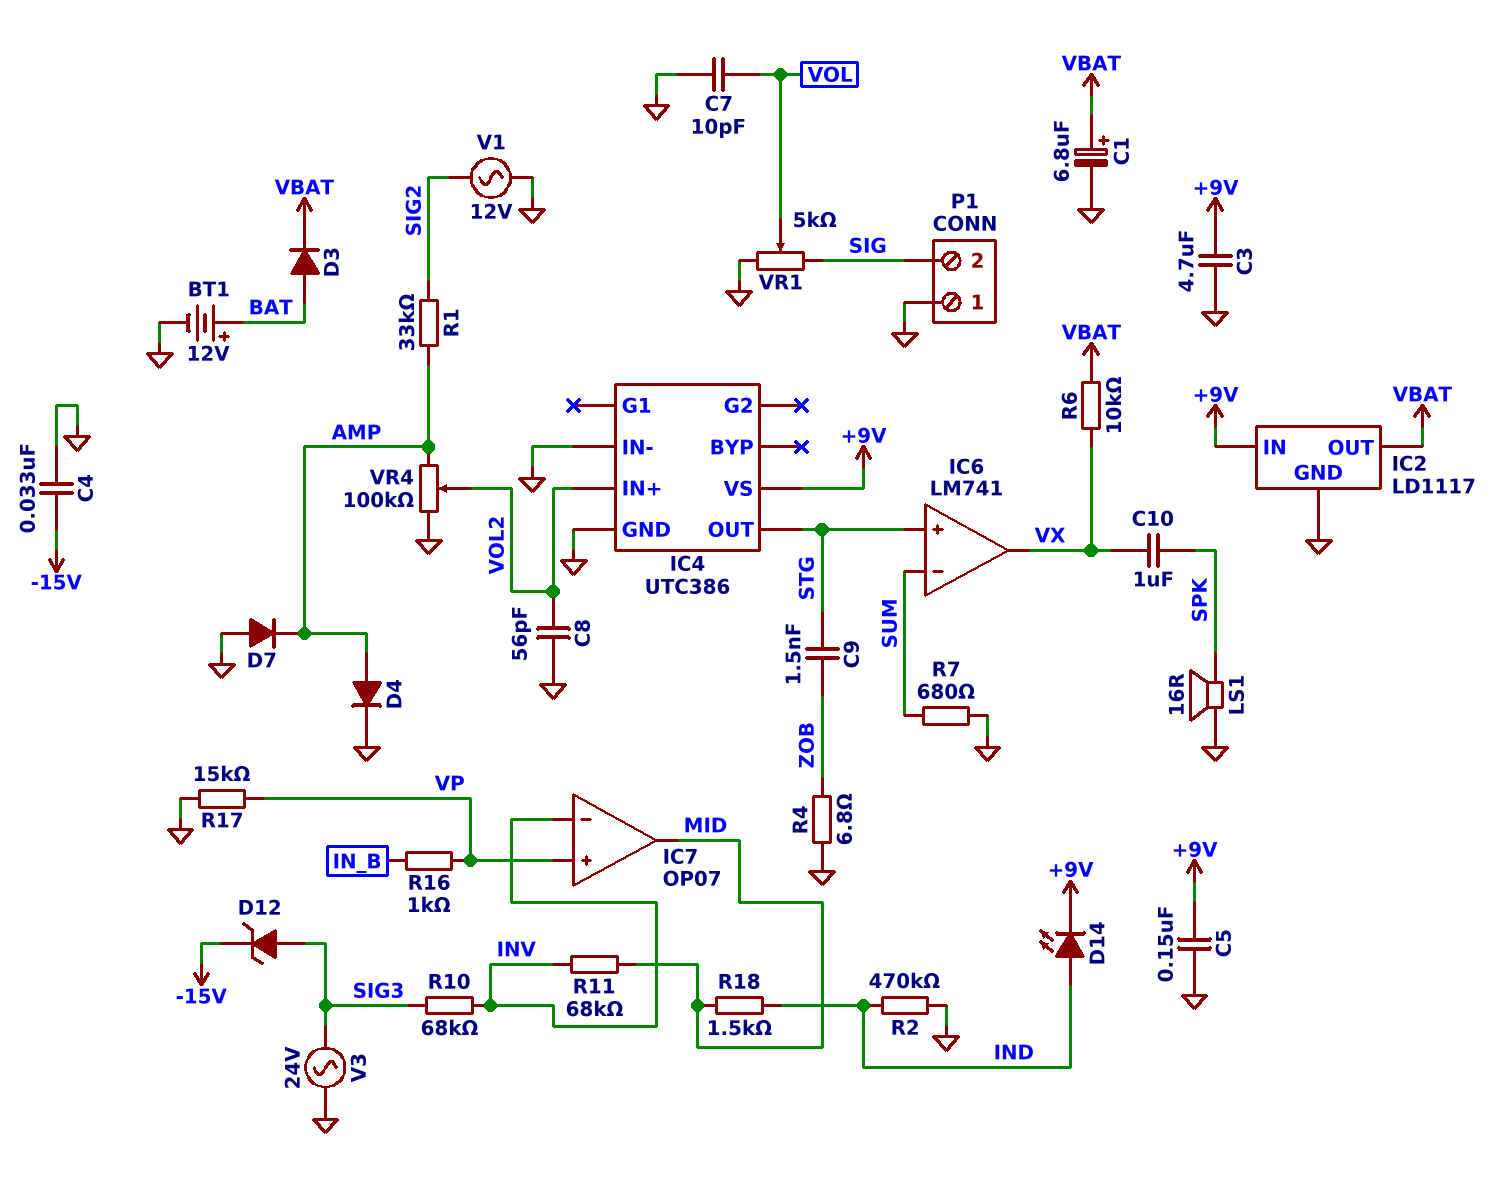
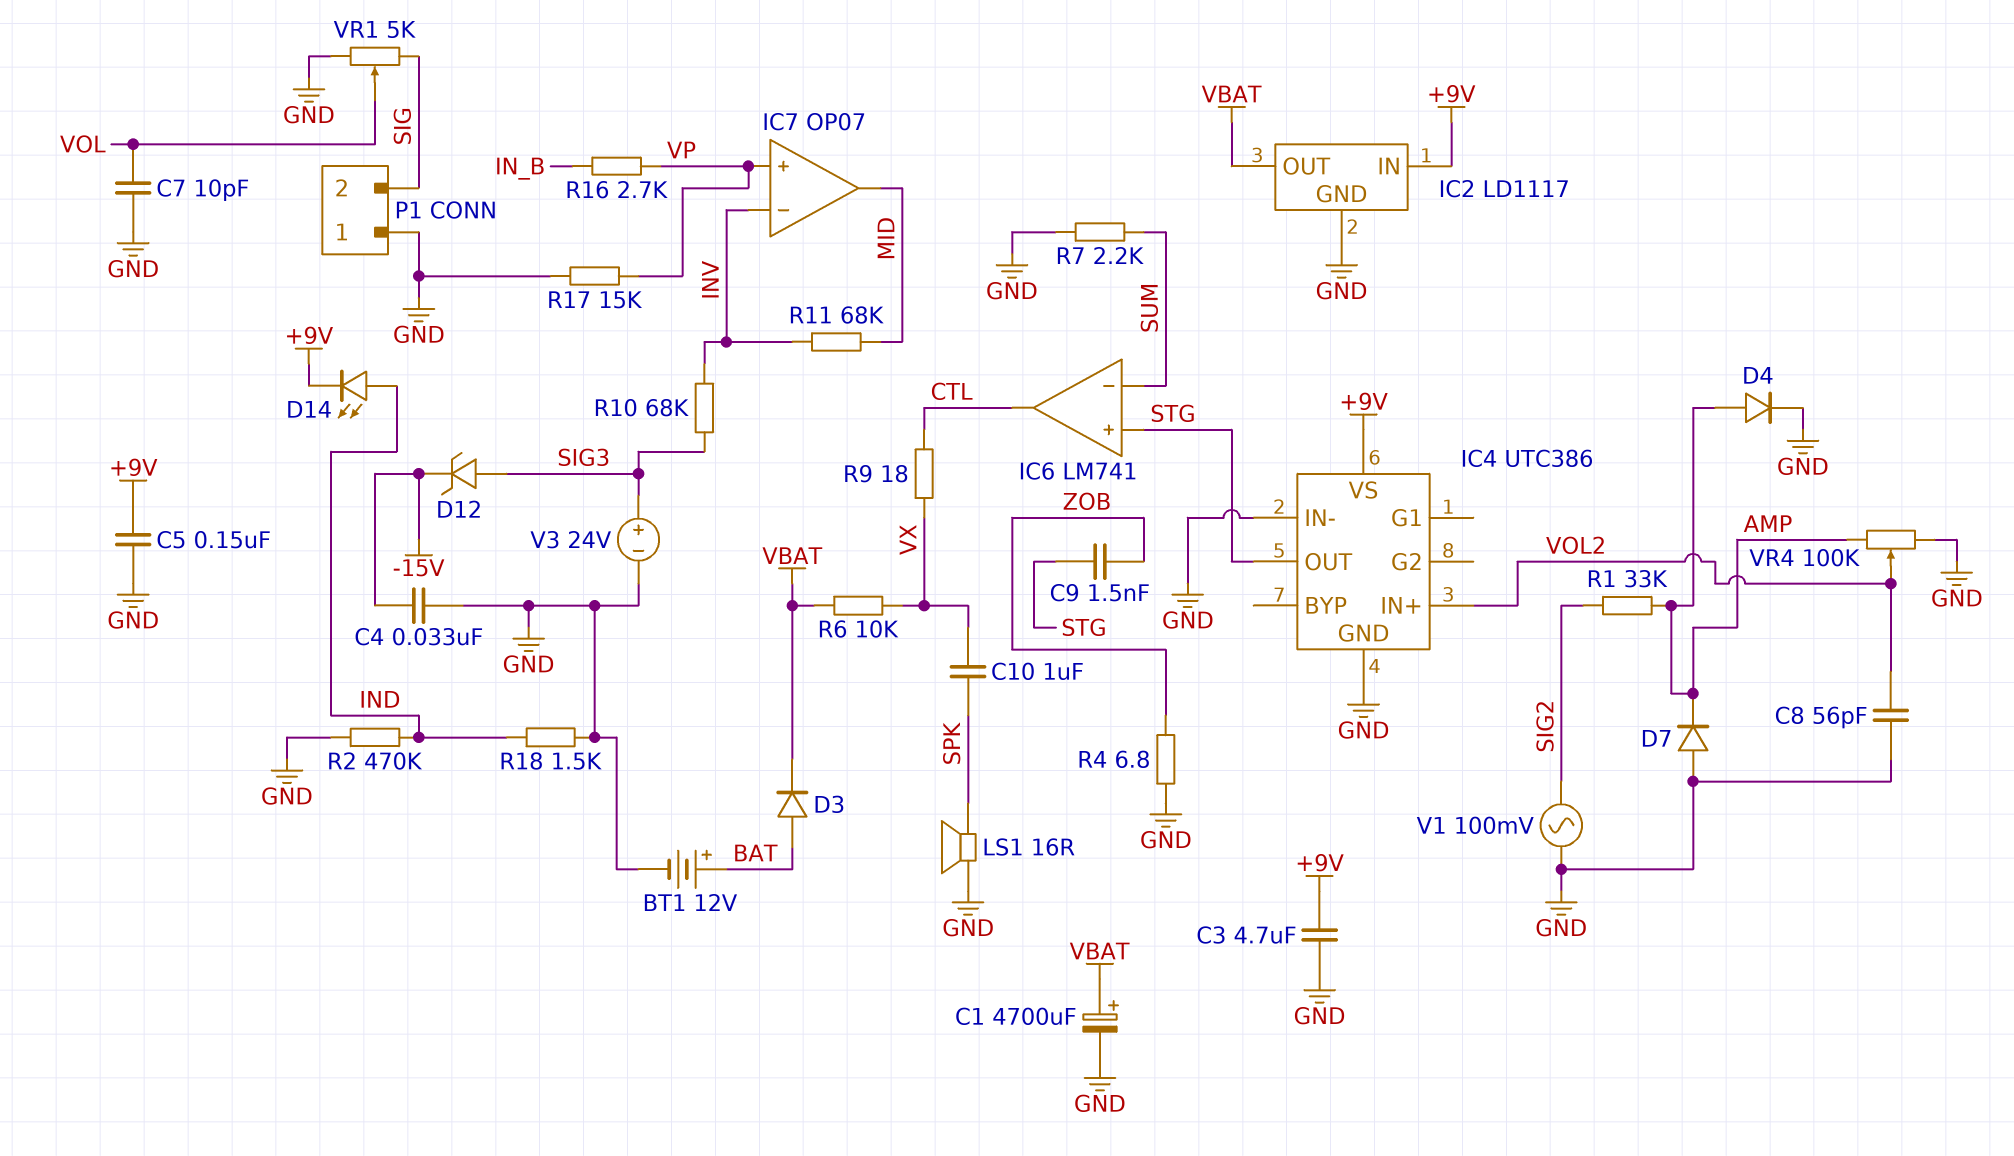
C1: 6.8uF (plus VBAT, minus GND) -> 4700uF (plus VBAT, minus GND)
IC6 pin out: VX -> CTL
R7: 680 (GND, SUM) -> 2.2k (GND, SUM)
R9: none -> 18 (CTL, VX)
R16: 1k (IN_B, VP) -> 2.7k (IN_B, VP)
R18: 1.5k (IND, MID) -> 1.5k (GND, IND)
V1: AC 12V (GND, SIG2) -> AC 100mV (GND, SIG2)
V3: AC 24V (GND, SIG3) -> 24V (plus SIG3, minus GND)

